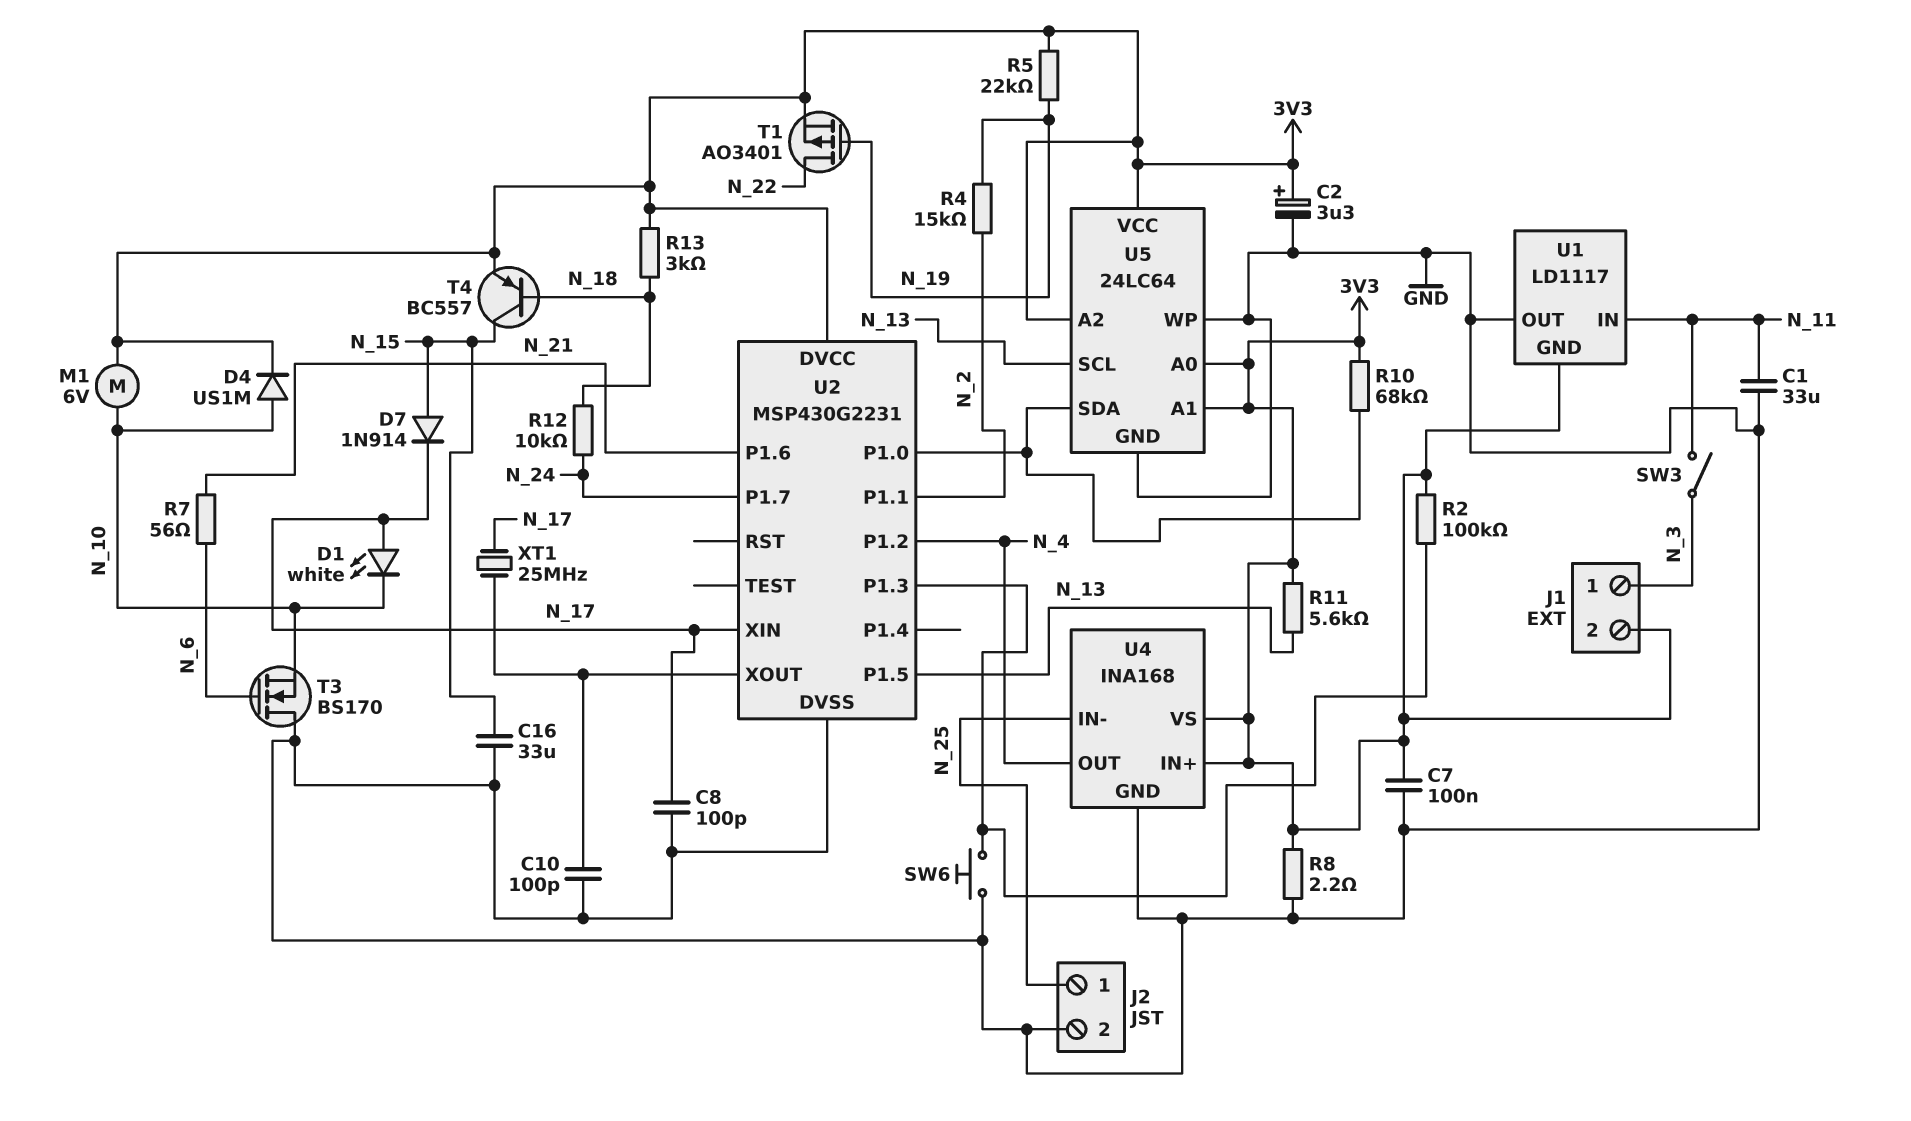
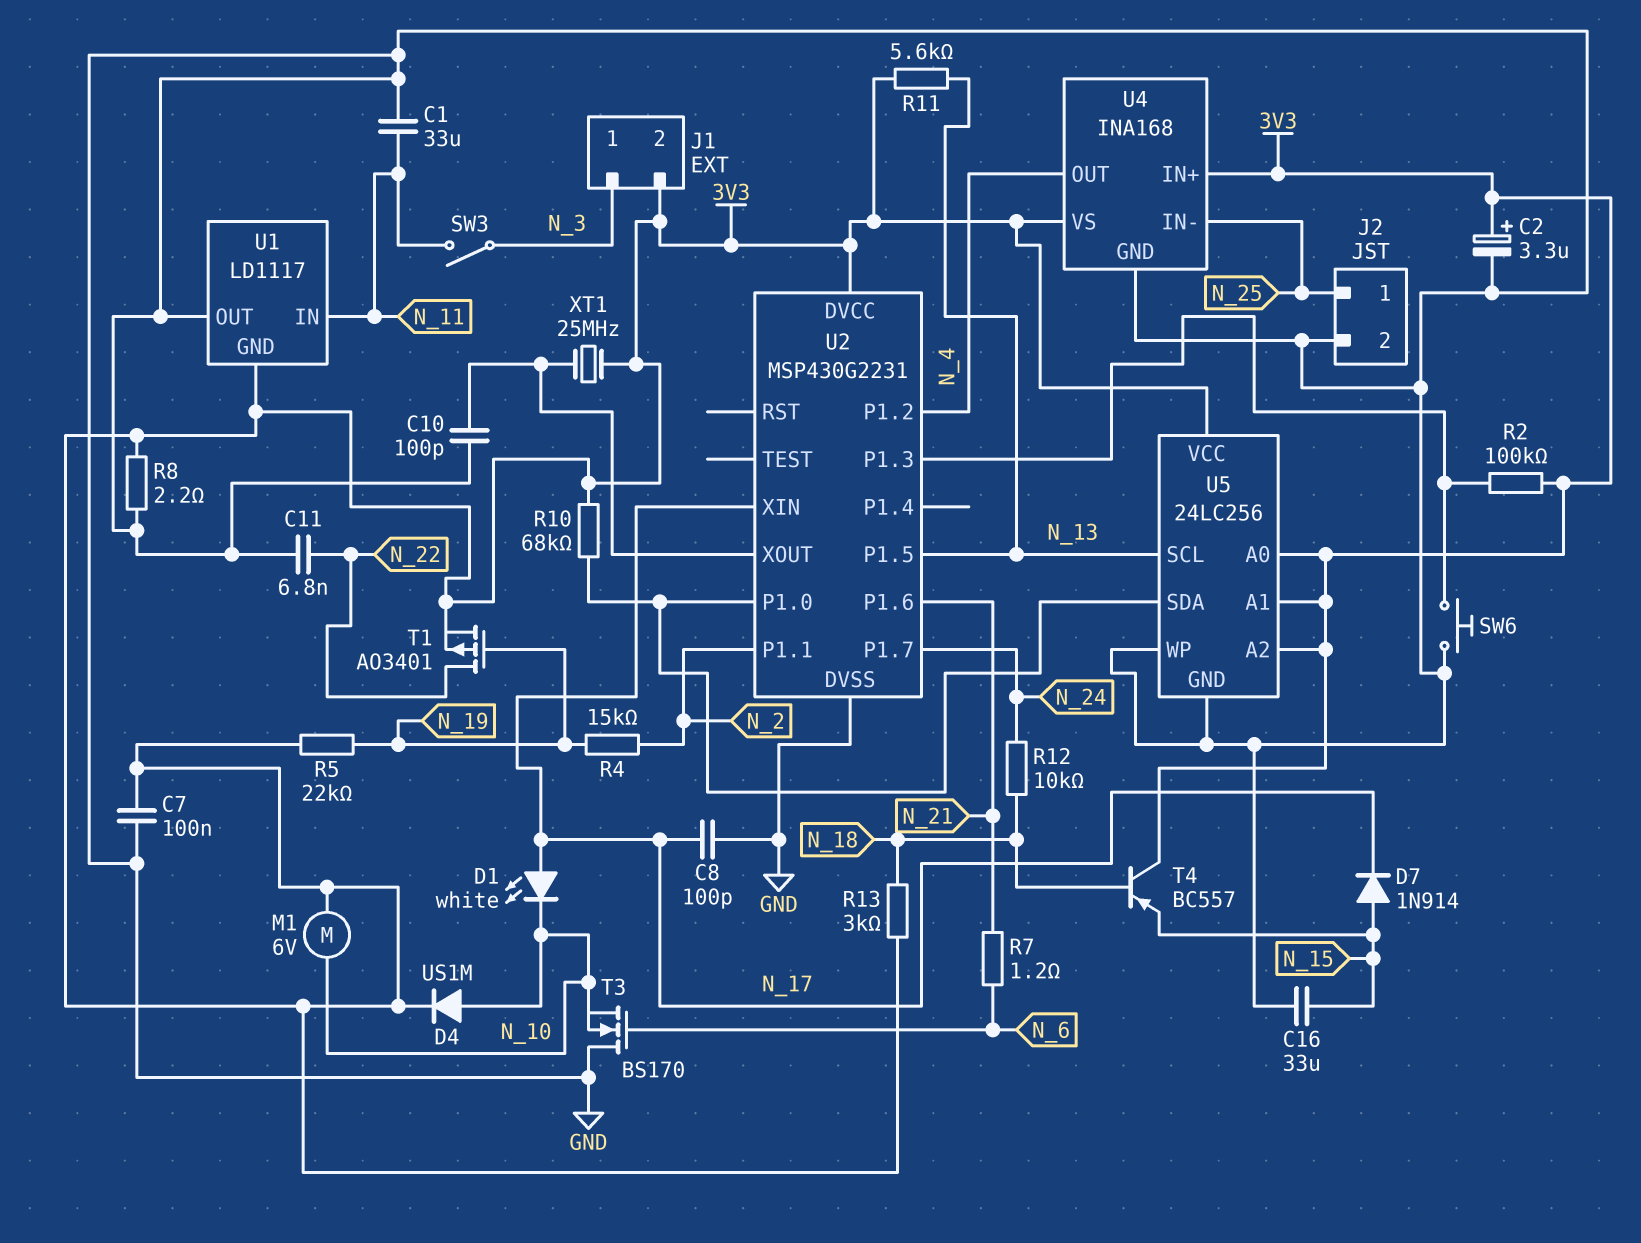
C11: none -> 6.8nF (GND, N_22)
R7: 56 (N_6, N_21) -> 1.2 (N_6, N_21)
T4: PNP BC557 (B N_18, C N_15, E 3V3) -> PNP BC557 (B N_18, C 3V3, E N_15)
U5: 24LC64 -> 24LC256
XT1: 25MHz (N_17, U2/XOUT) -> 25MHz (3V3, U2/XOUT)

